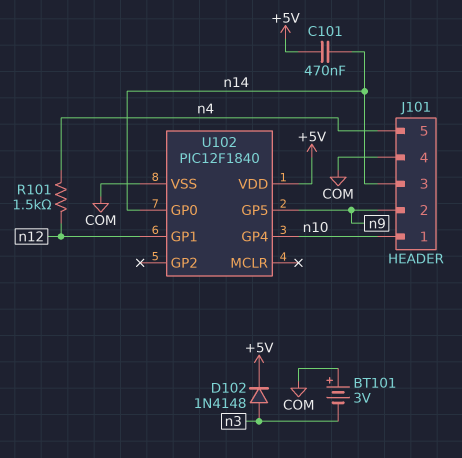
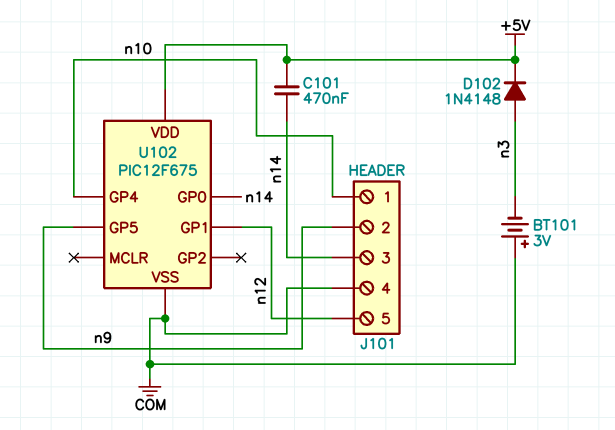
J101 pin 5: n4 -> n12
R101: 1.5k (n4, n12) -> none
U102: PIC12F1840 -> PIC12F675

